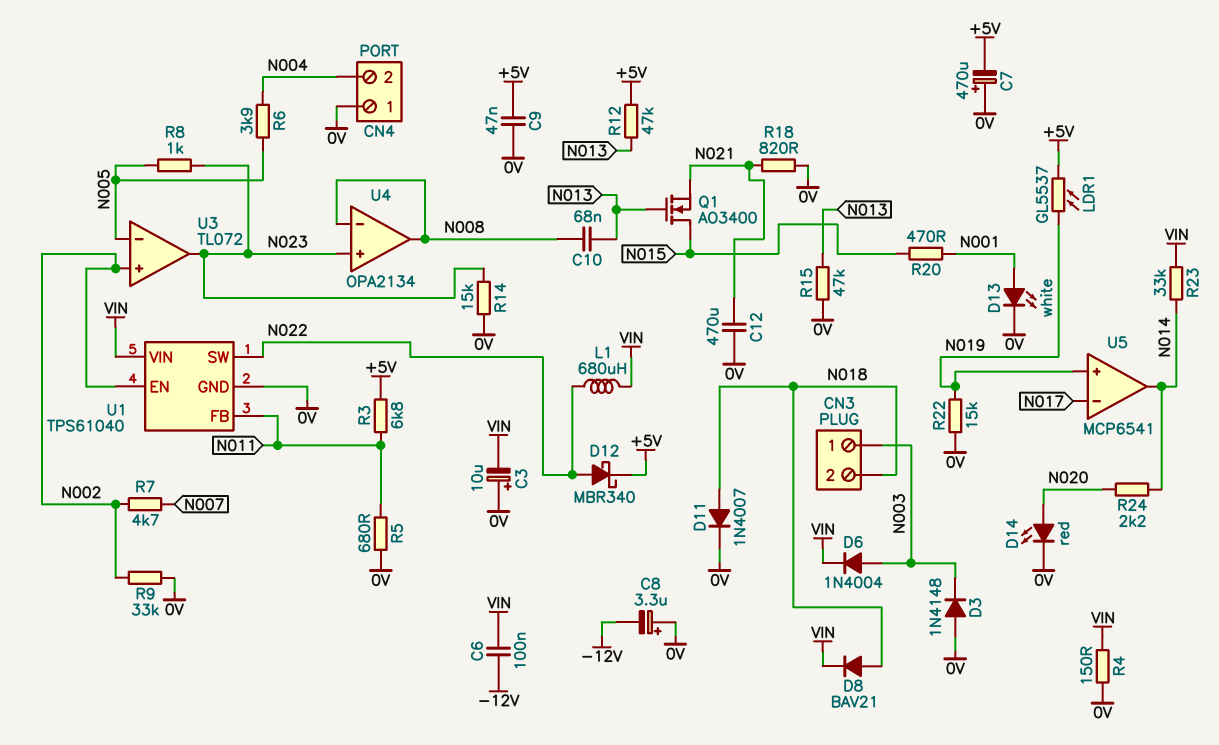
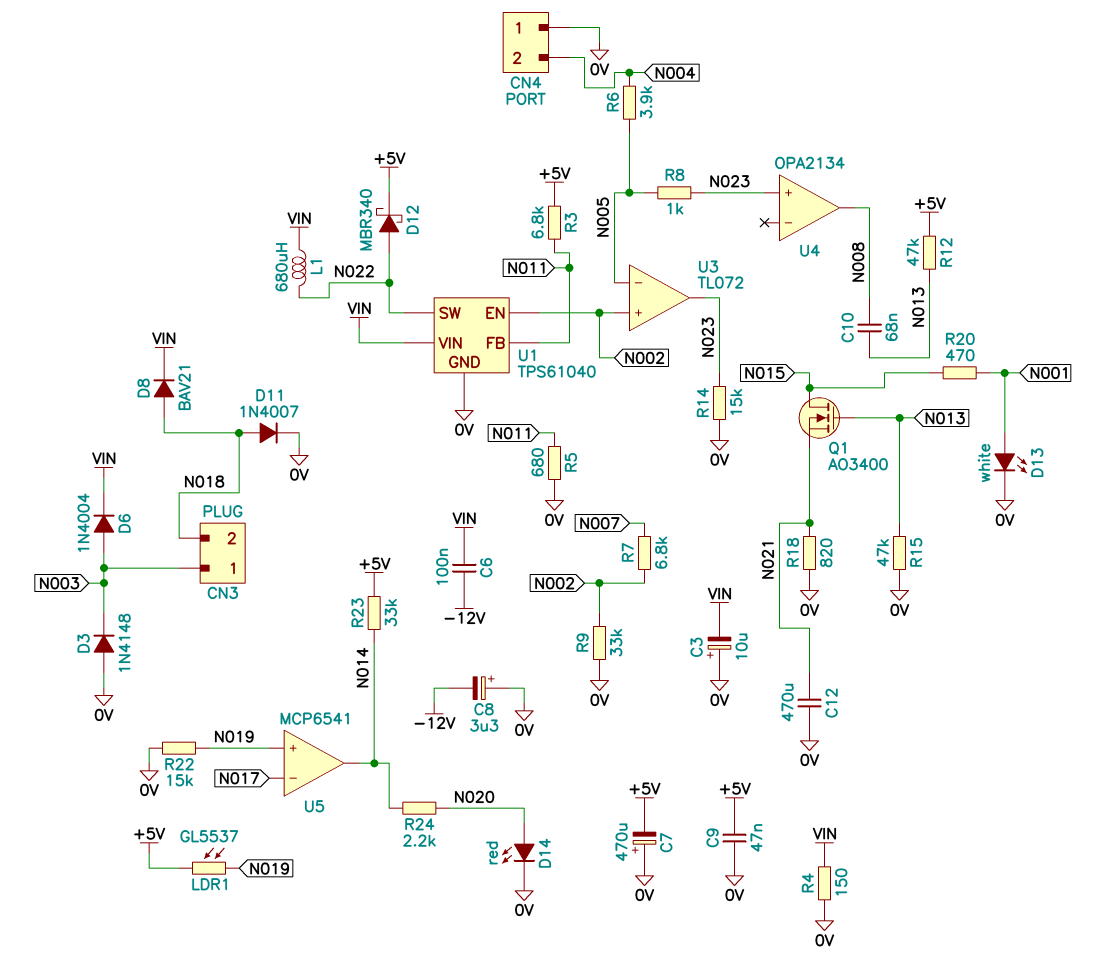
R7: 4.7k (N002, N007) -> 6.8k (N002, N007)
R23: 33k (N014, VIN) -> 33k (+5V, N014)
U4 pin in-: N008 -> none

